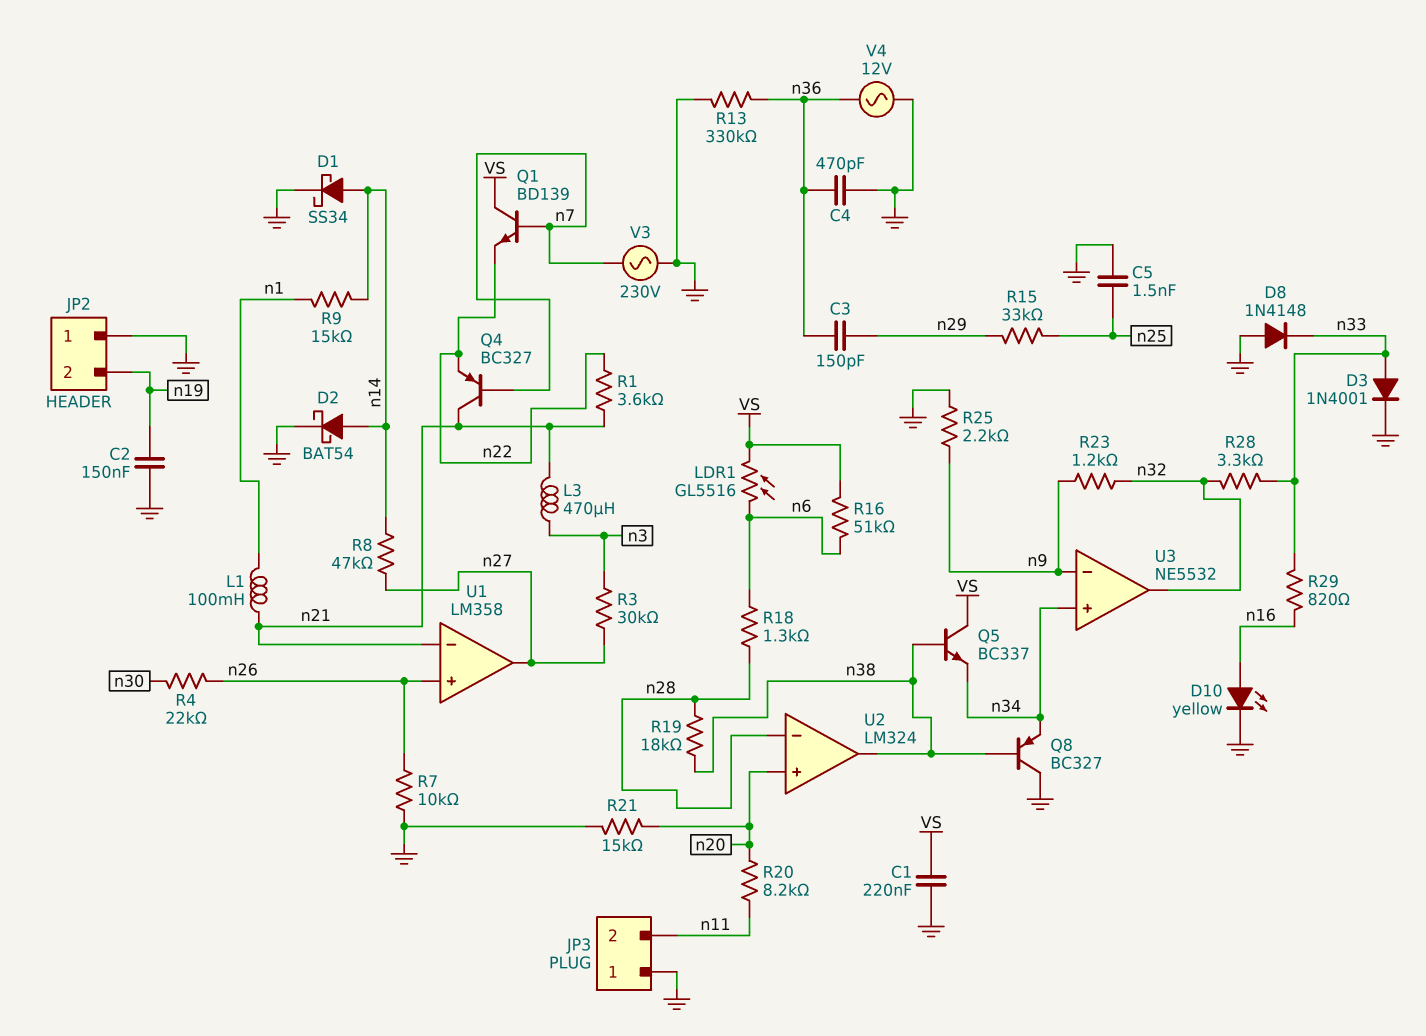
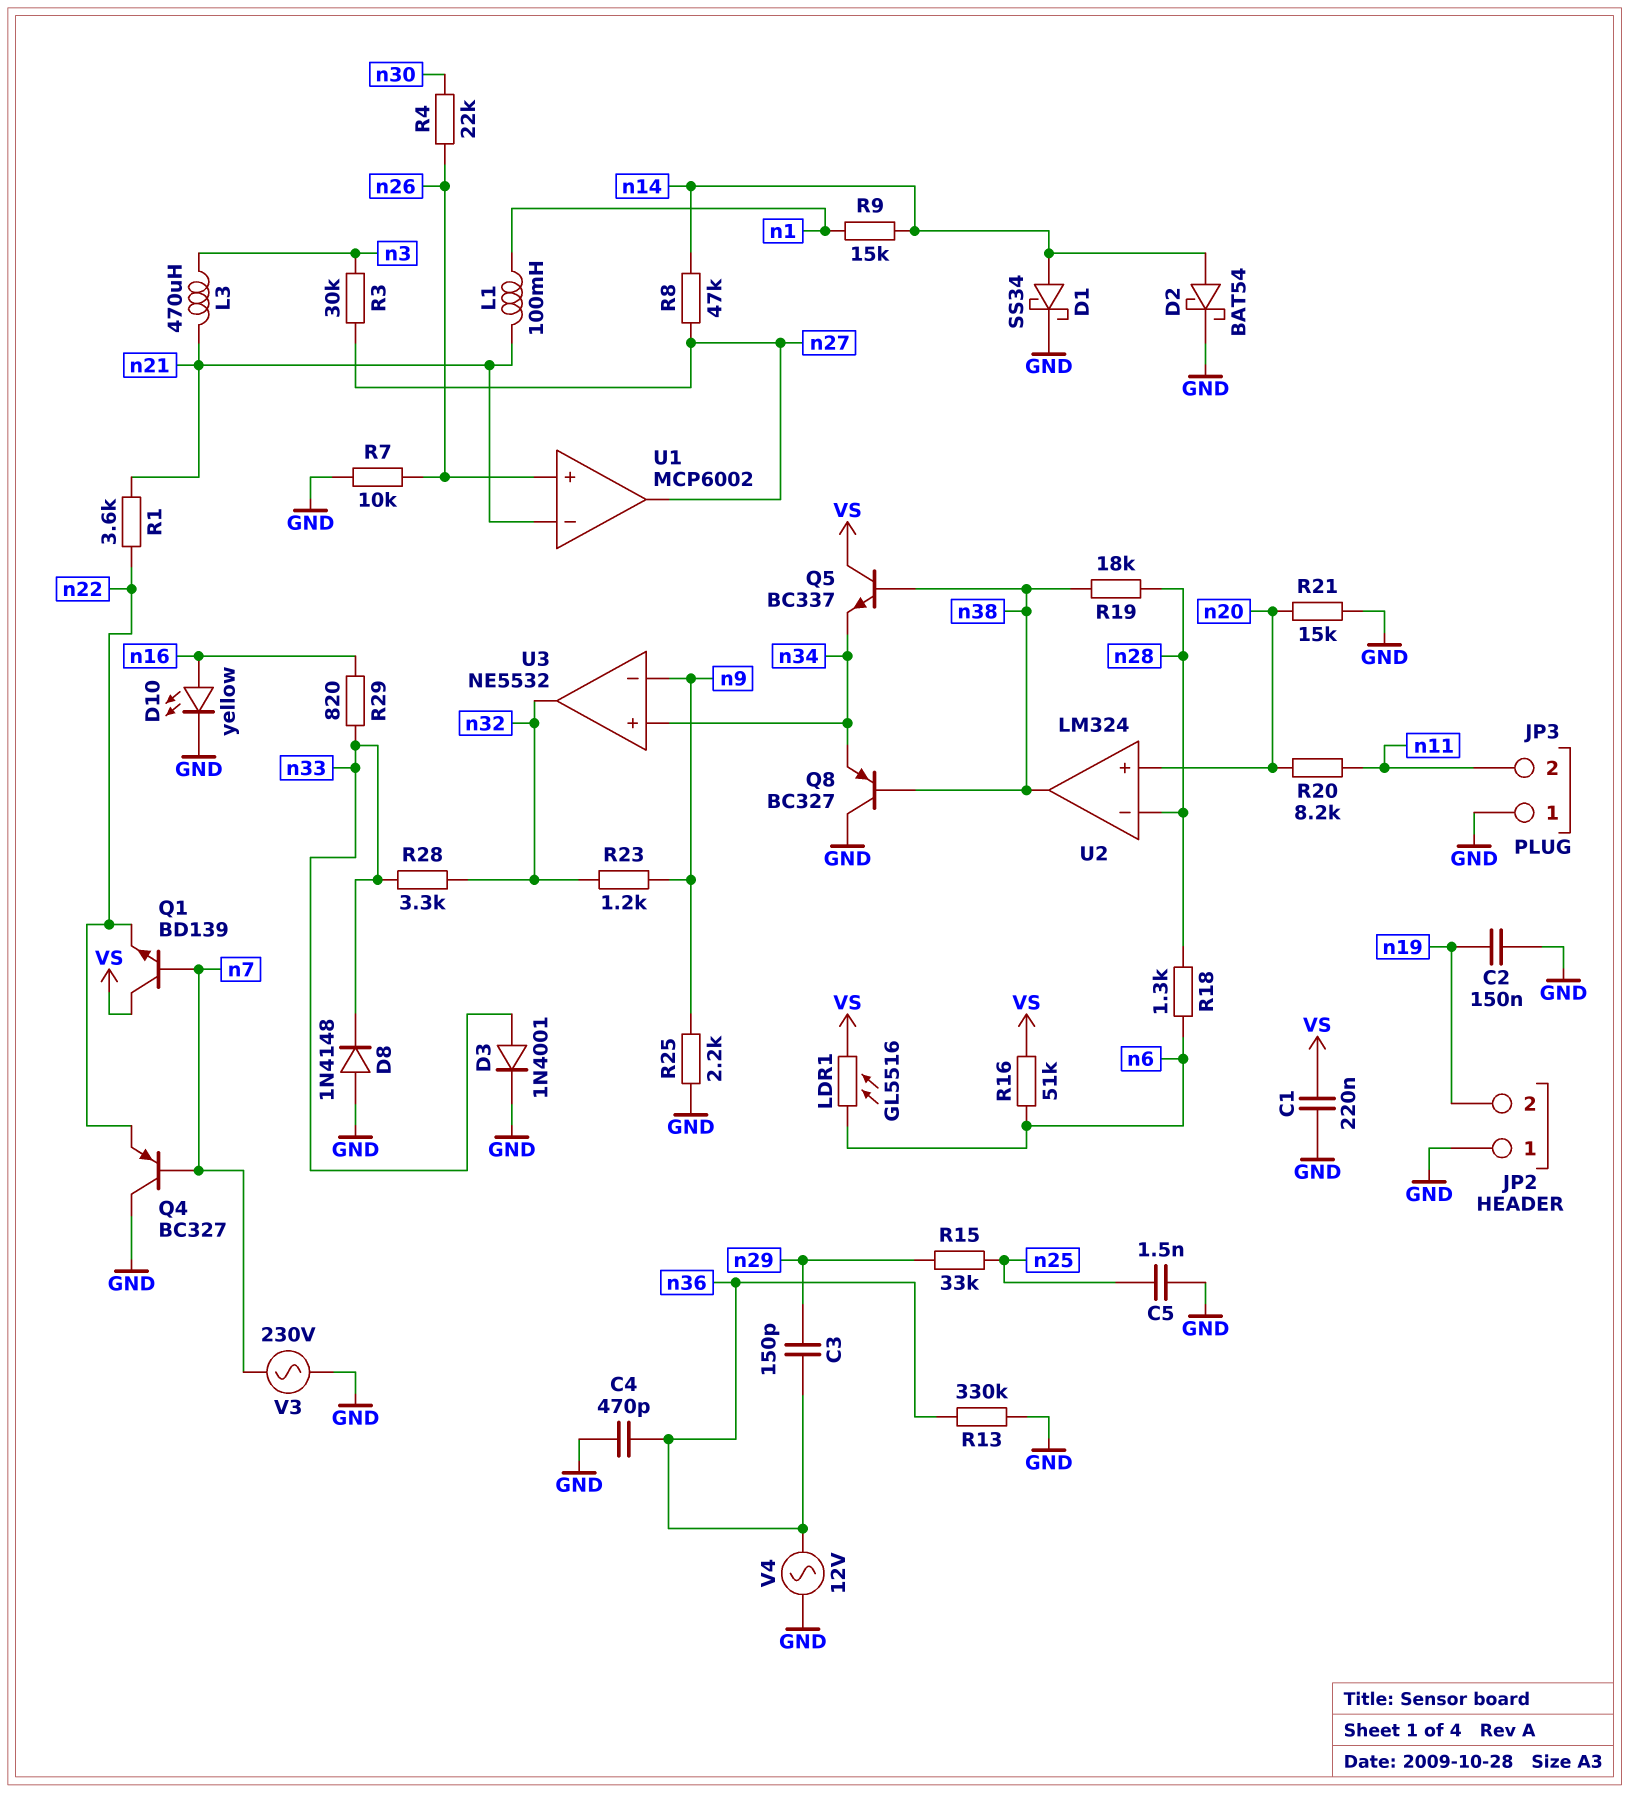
Q4: PNP BC327 (B n7, C n21, E n22) -> PNP BC327 (B n7, C GND, E n22)
U1: LM358 -> MCP6002

